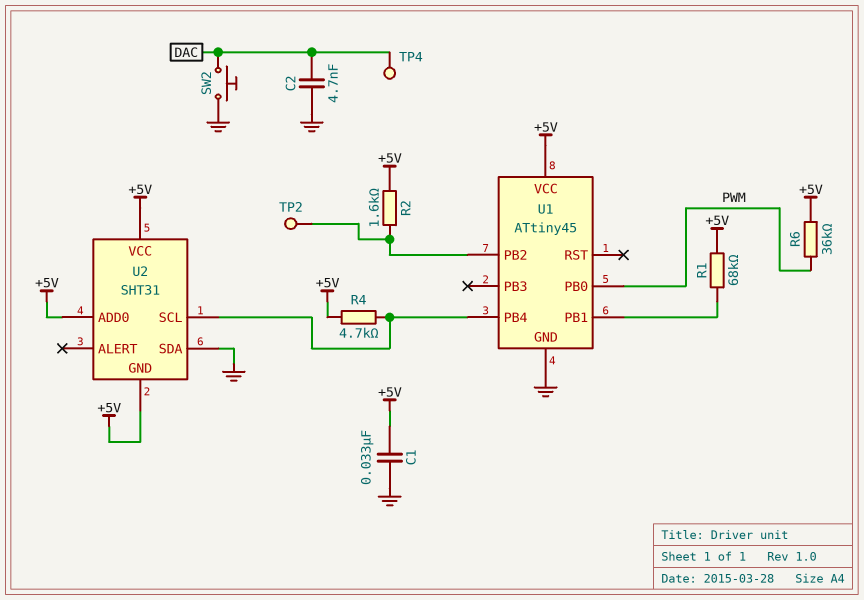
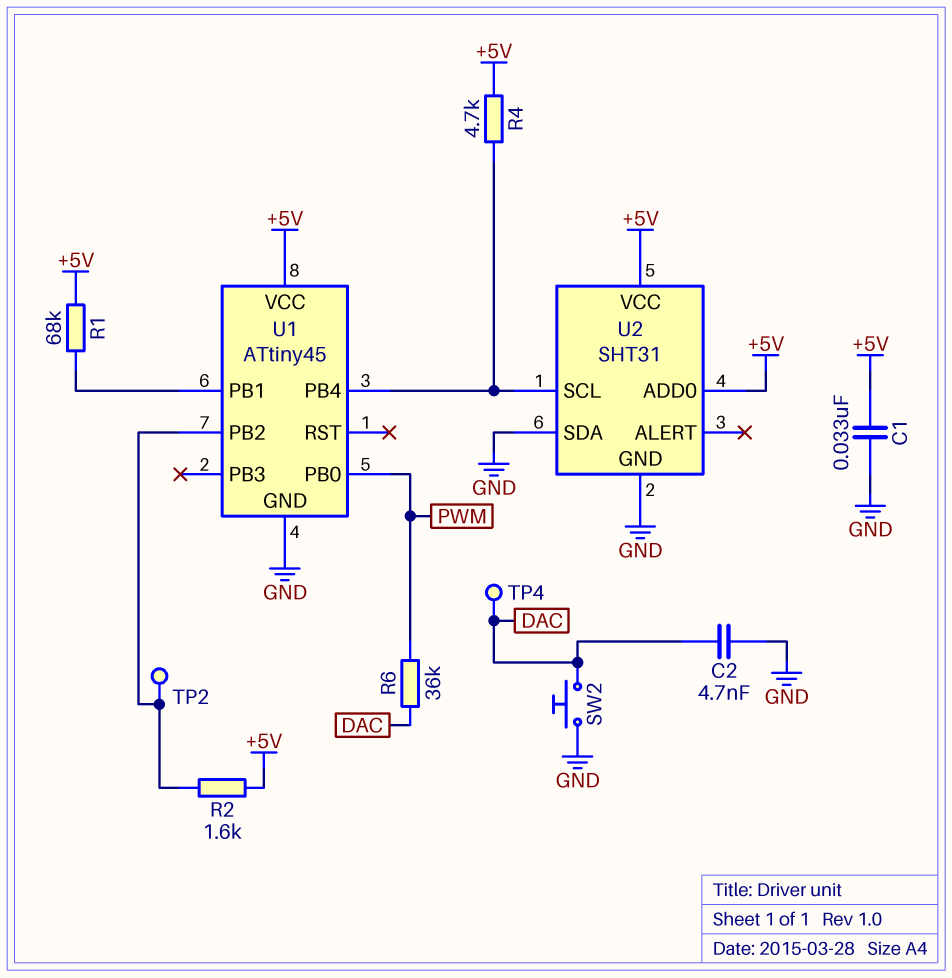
R6: 36k (+5V, PWM) -> 36k (DAC, PWM)
U2 pin GND: +5V -> GND

